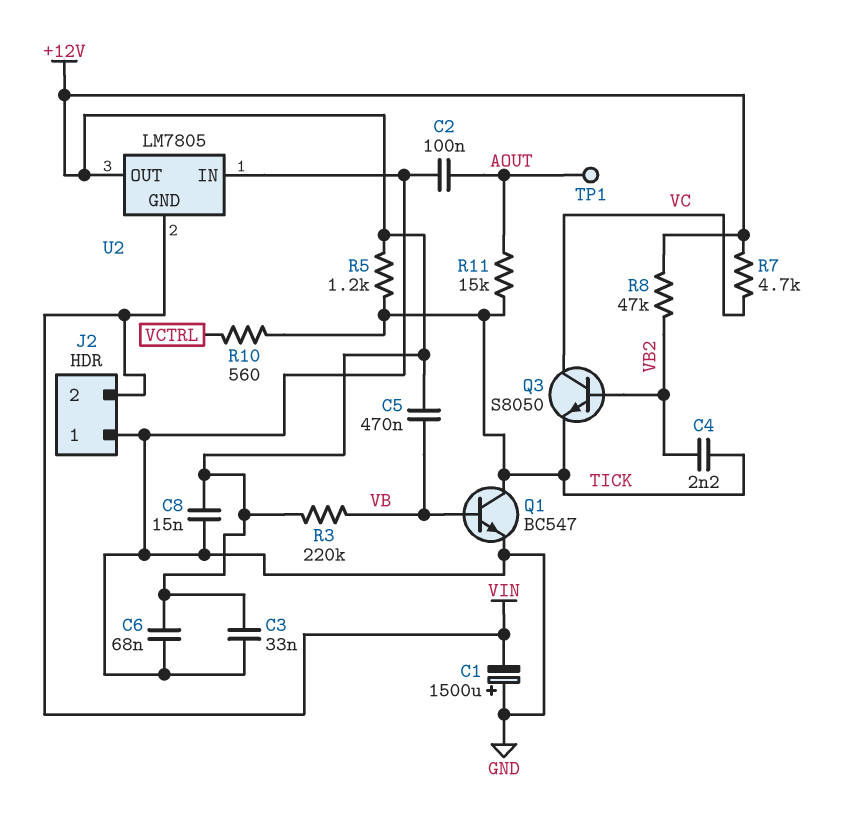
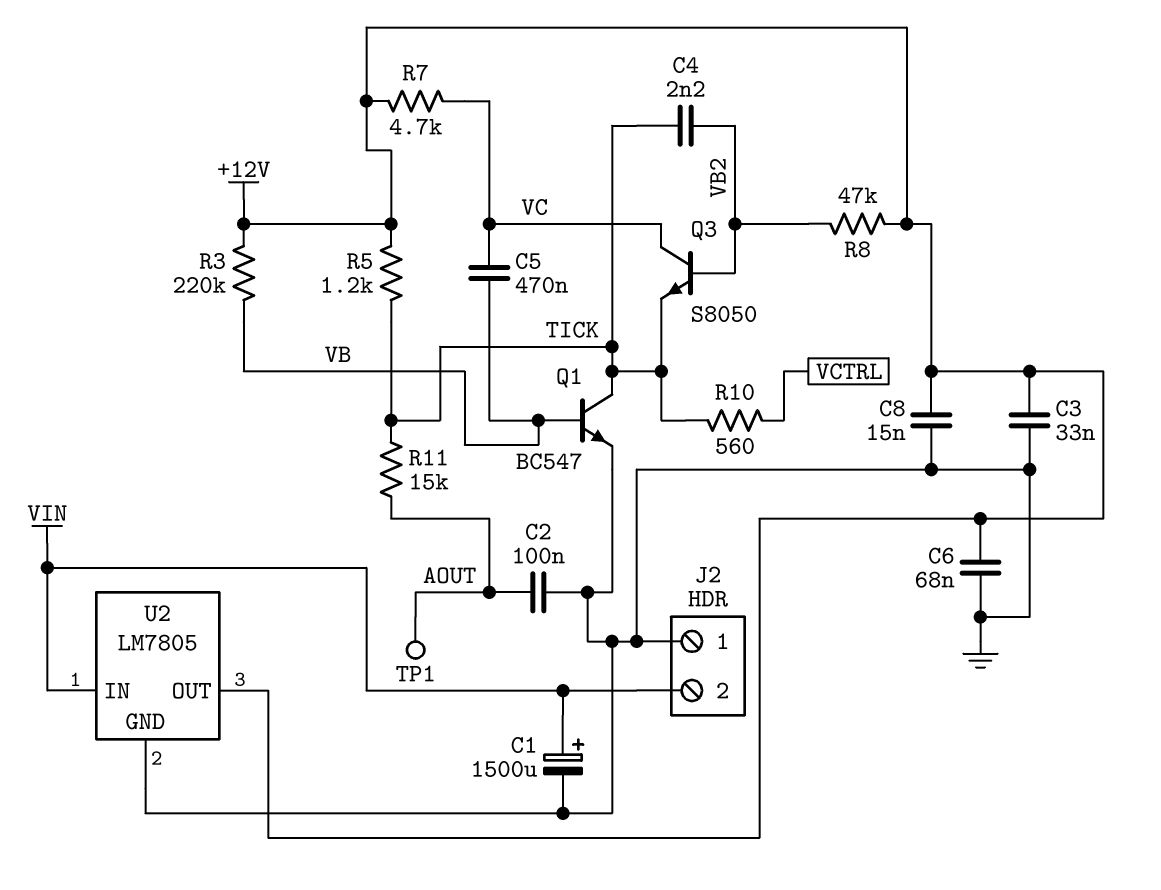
C1: 1500uF (plus GND, minus VIN) -> 1500uF (plus VIN, minus GND)
C5: 470nF (+12V, VB) -> 470nF (VB, VC)
U2 pin GND: VIN -> GND
U2 pin IN: GND -> VIN

